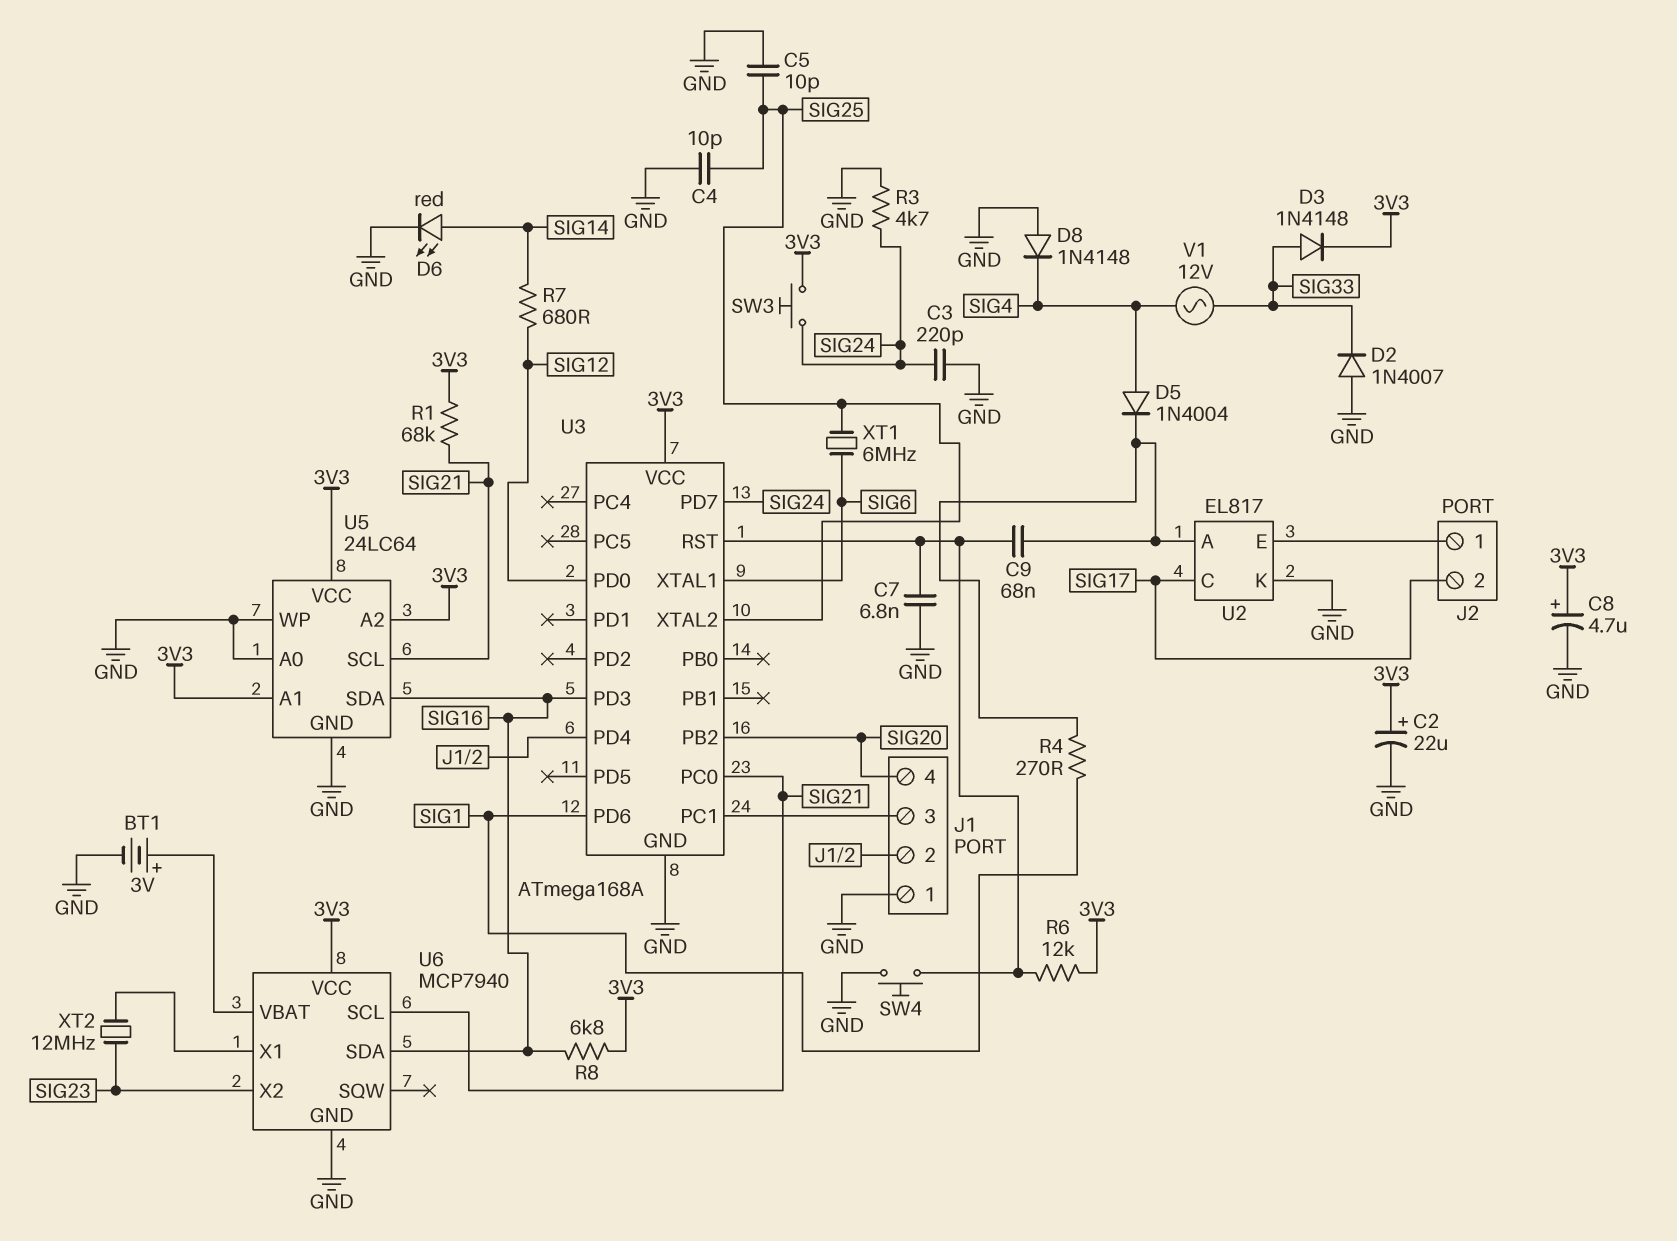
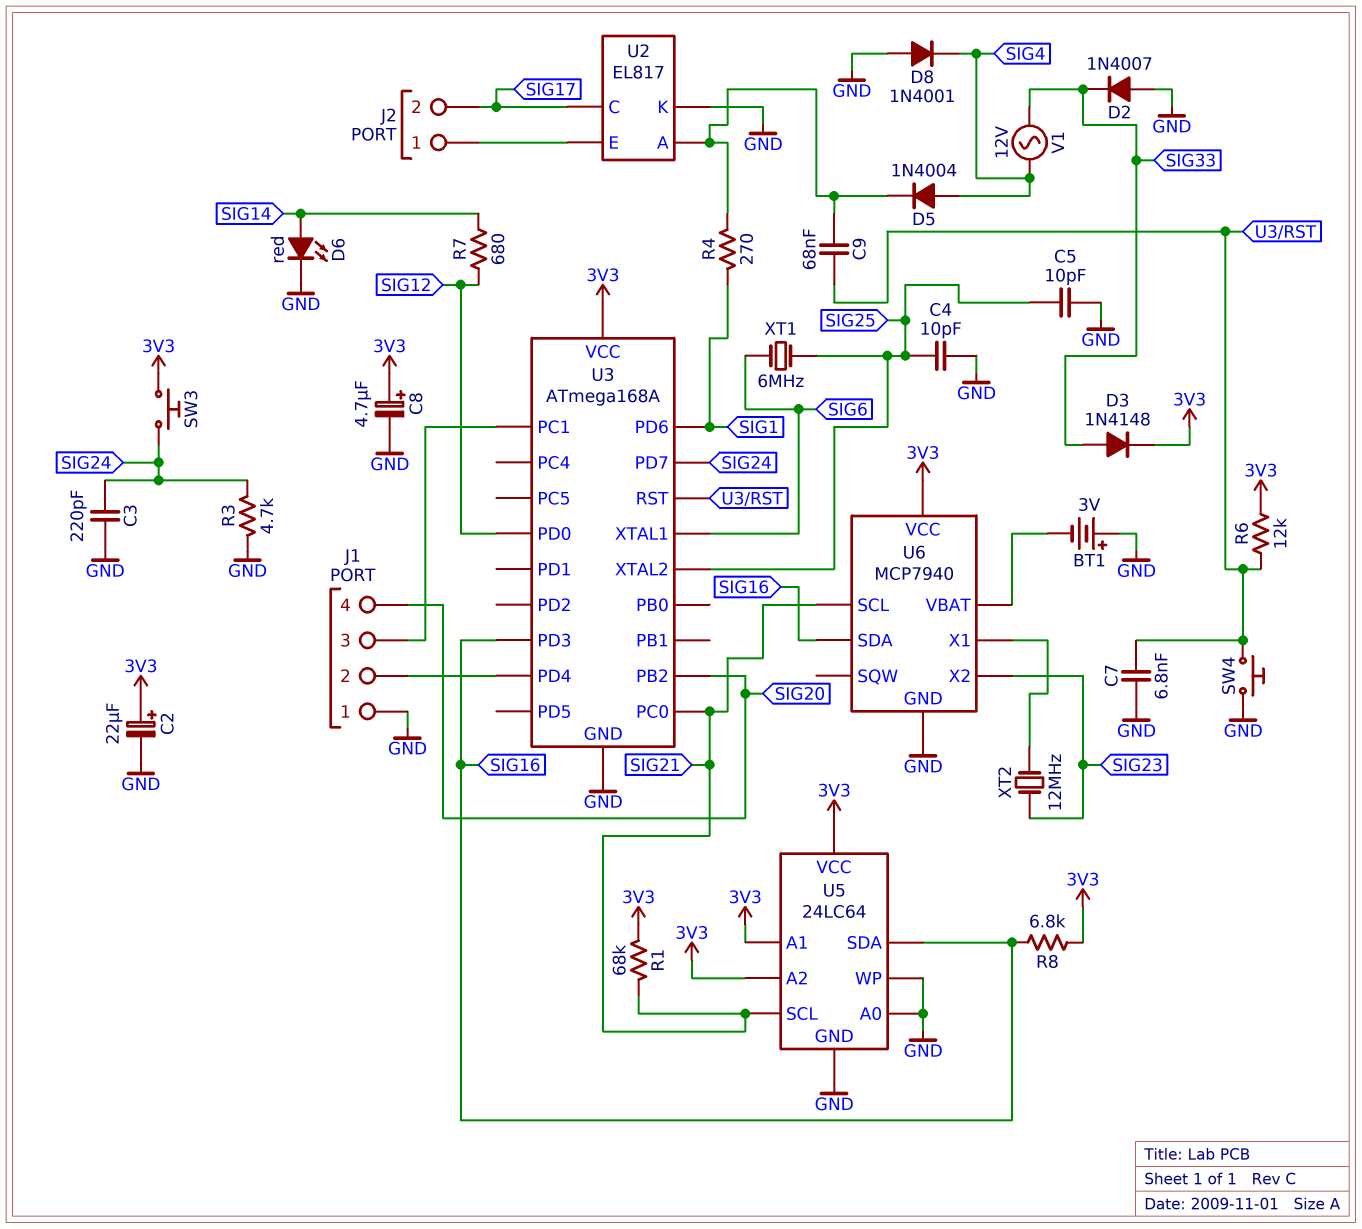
BT1: 3V (plus U6/VBAT, minus GND) -> 3V (plus GND, minus U6/VBAT)
D8: diode 1N4148 (A GND, K SIG4) -> diode 1N4001 (A GND, K SIG4)

